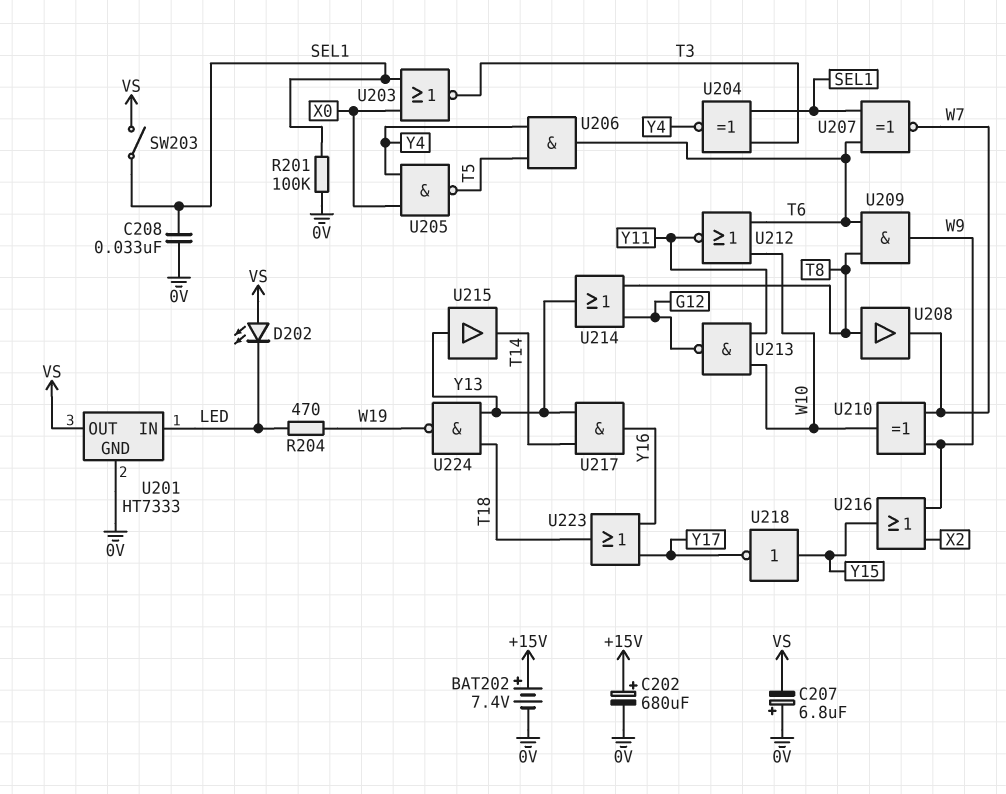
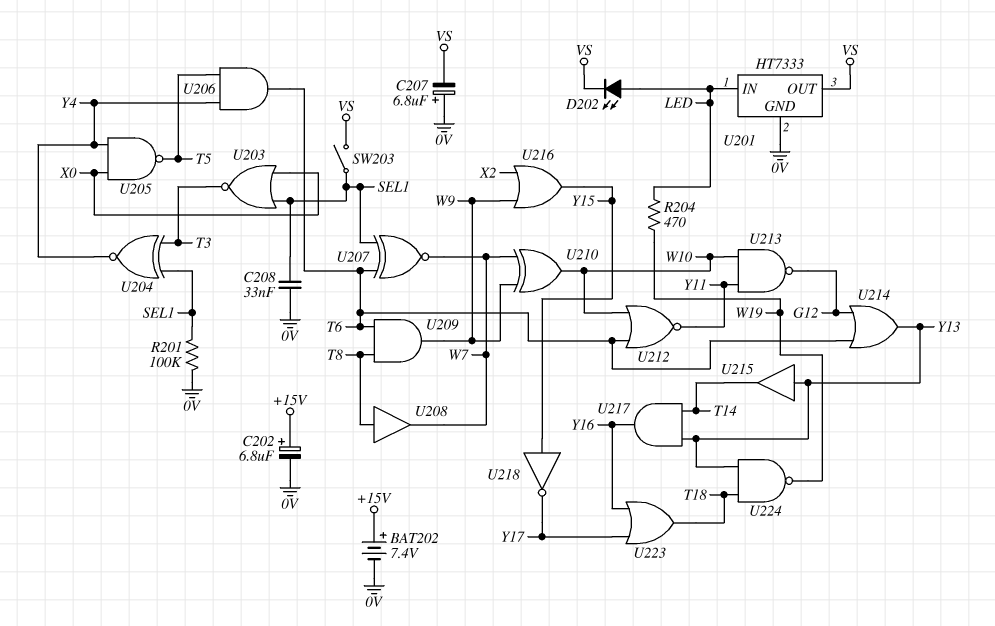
C202: 680uF (plus +15V, minus 0V) -> 6.8uF (plus +15V, minus 0V)
D202: LED (A VS, K LED) -> LED (A LED, K VS)
U214: OR (in G12, in T8, out Y13) -> OR (in G12, in T6, out Y13)

